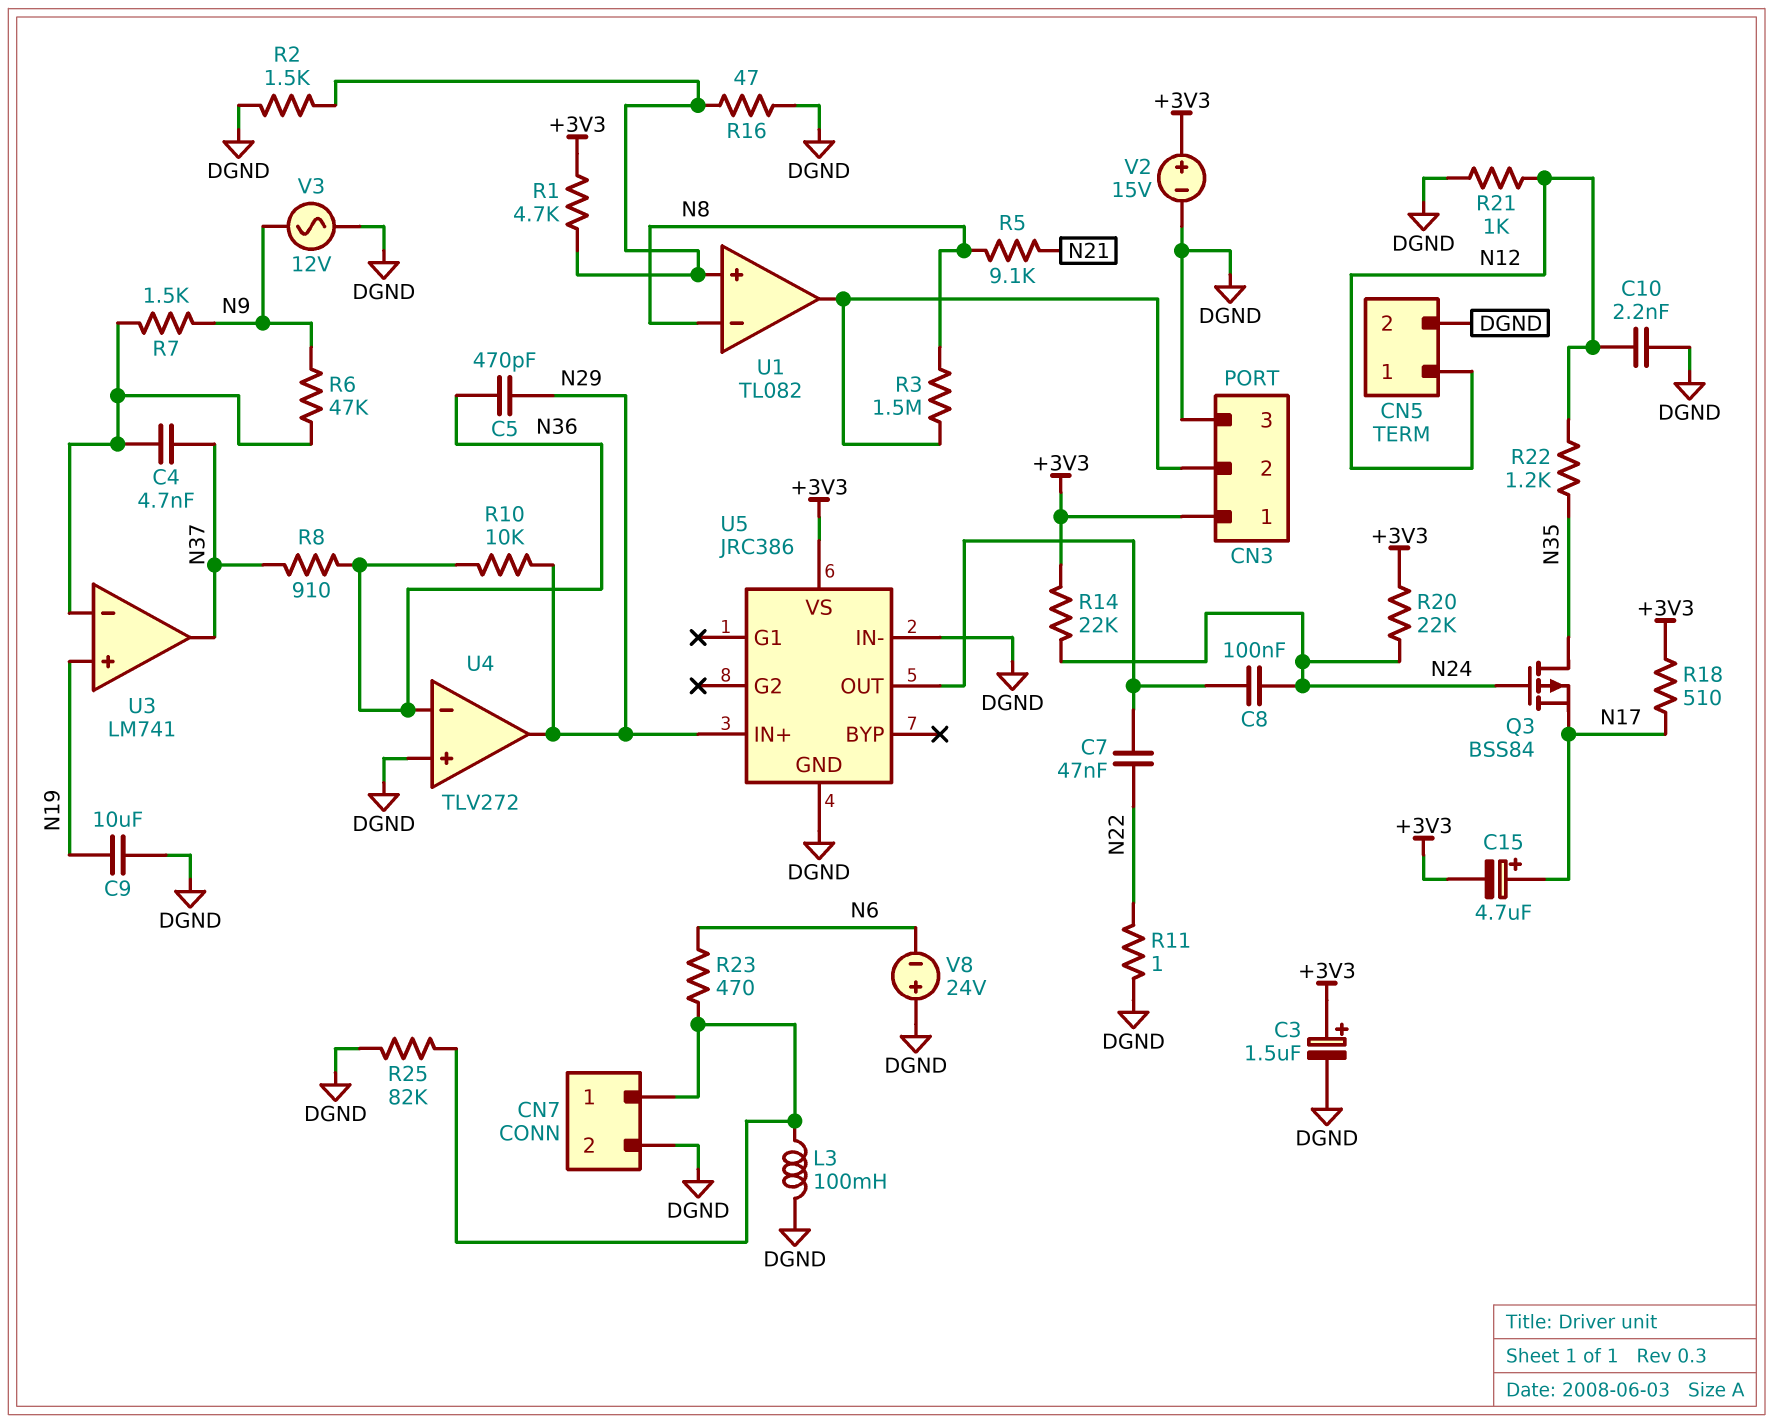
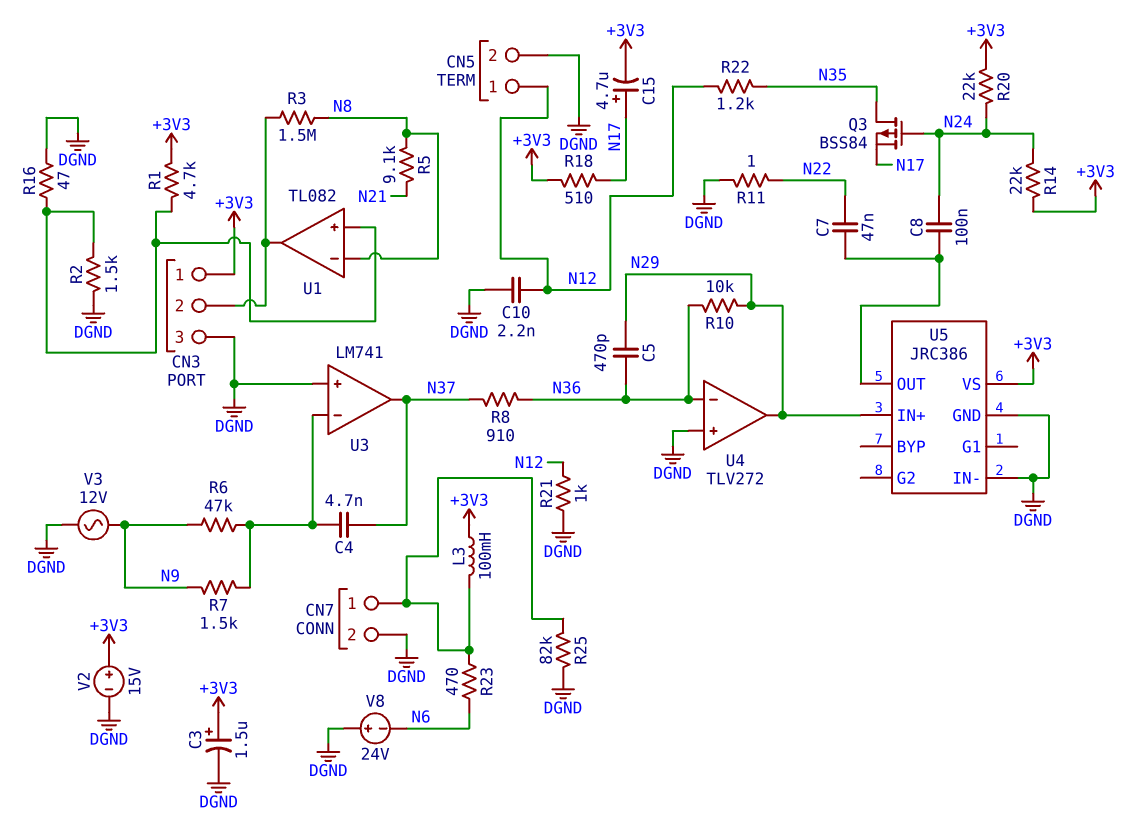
C9: 10uF (DGND, N19) -> none
L3: 100mH (CN7/1, DGND) -> 100mH (+3V3, CN7/1)
U3 pin in+: N19 -> DGND

